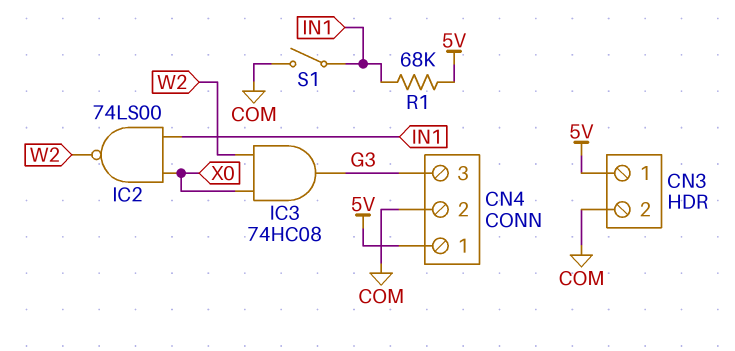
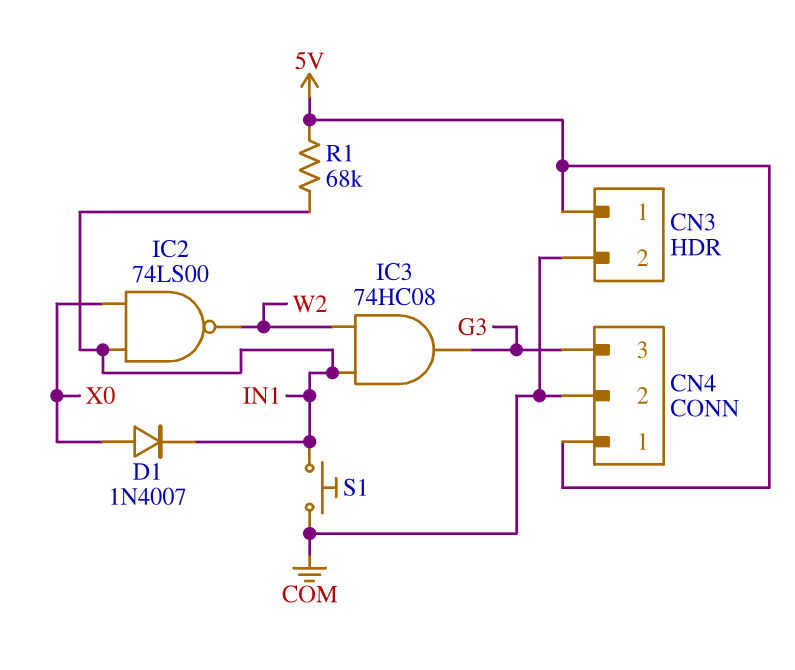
D1: none -> diode 1N4007 (A X0, K IN1)
IC3: AND 74HC08 (in W2, in X0, out G3) -> AND 74HC08 (in IN1, in W2, out G3)
S1: switch (COM, IN1) -> button (COM, IN1)

